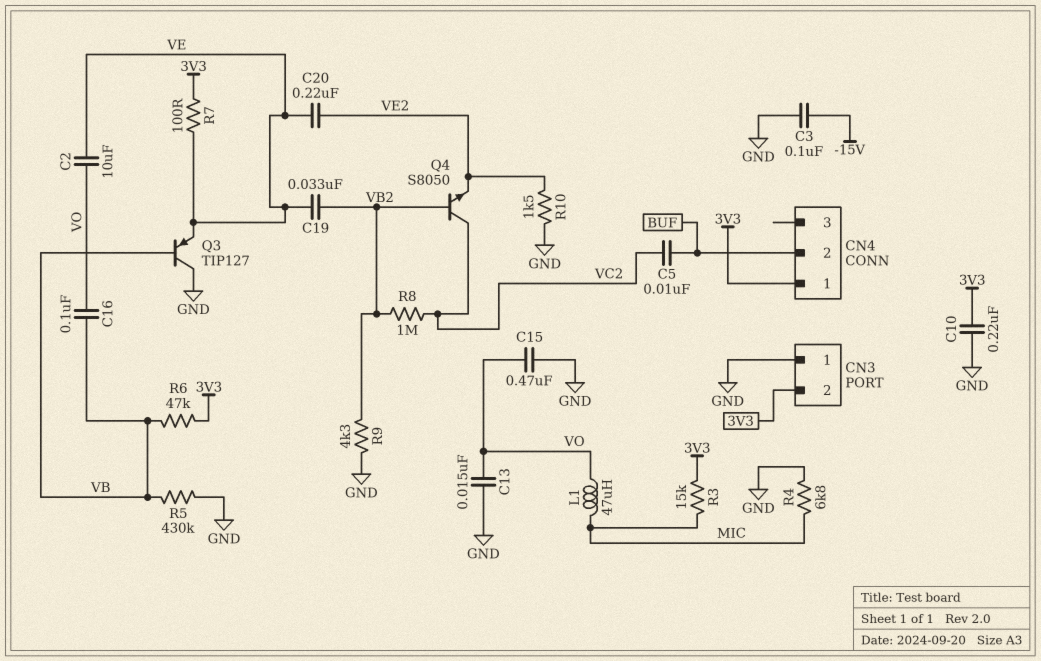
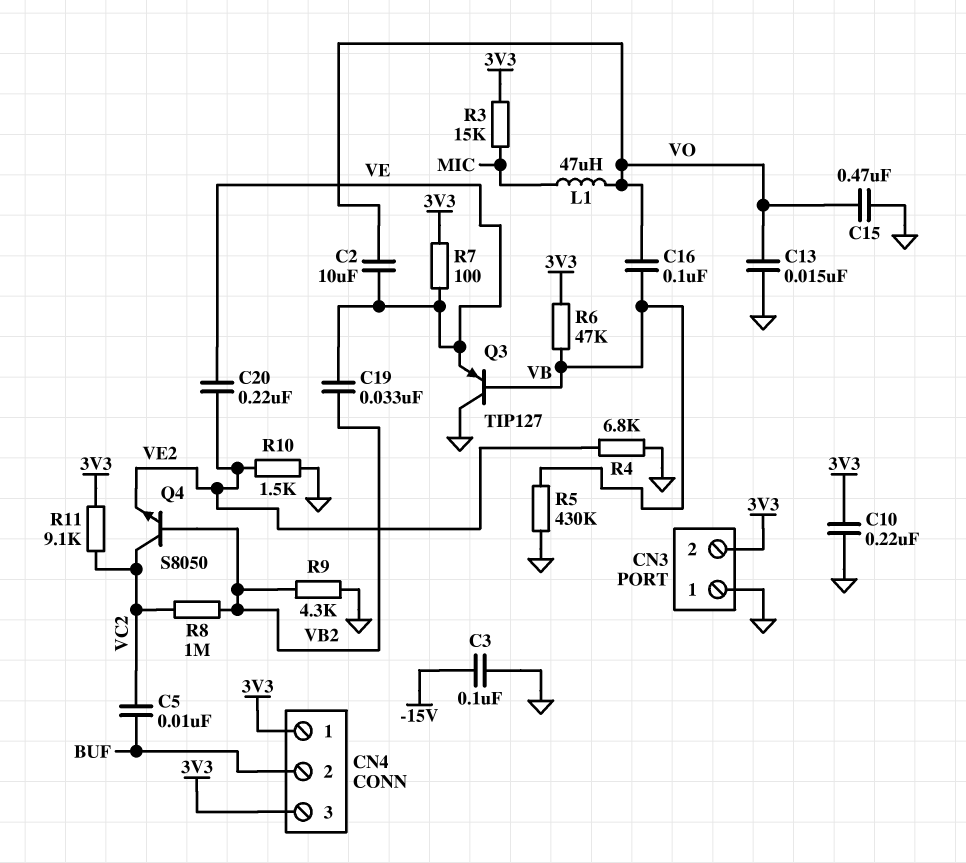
CN4 pin 3: none -> 3V3
R4: 6.8k (GND, MIC) -> 6.8k (GND, VE2)
R11: none -> 9.1k (3V3, VC2)

